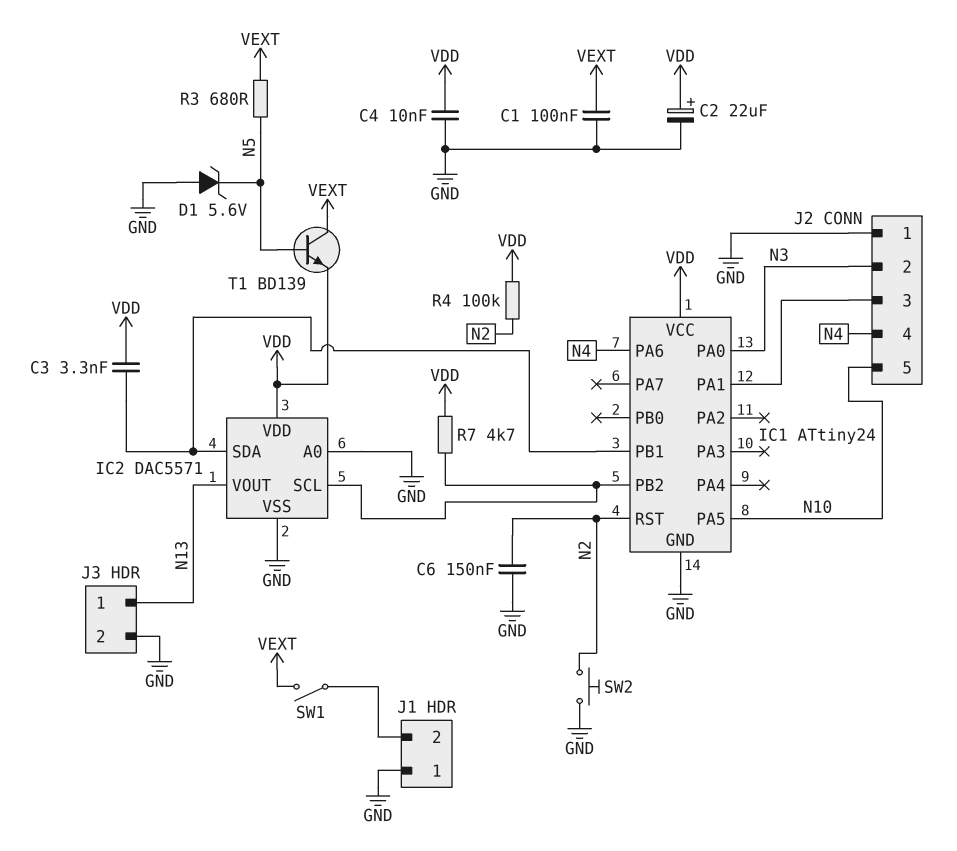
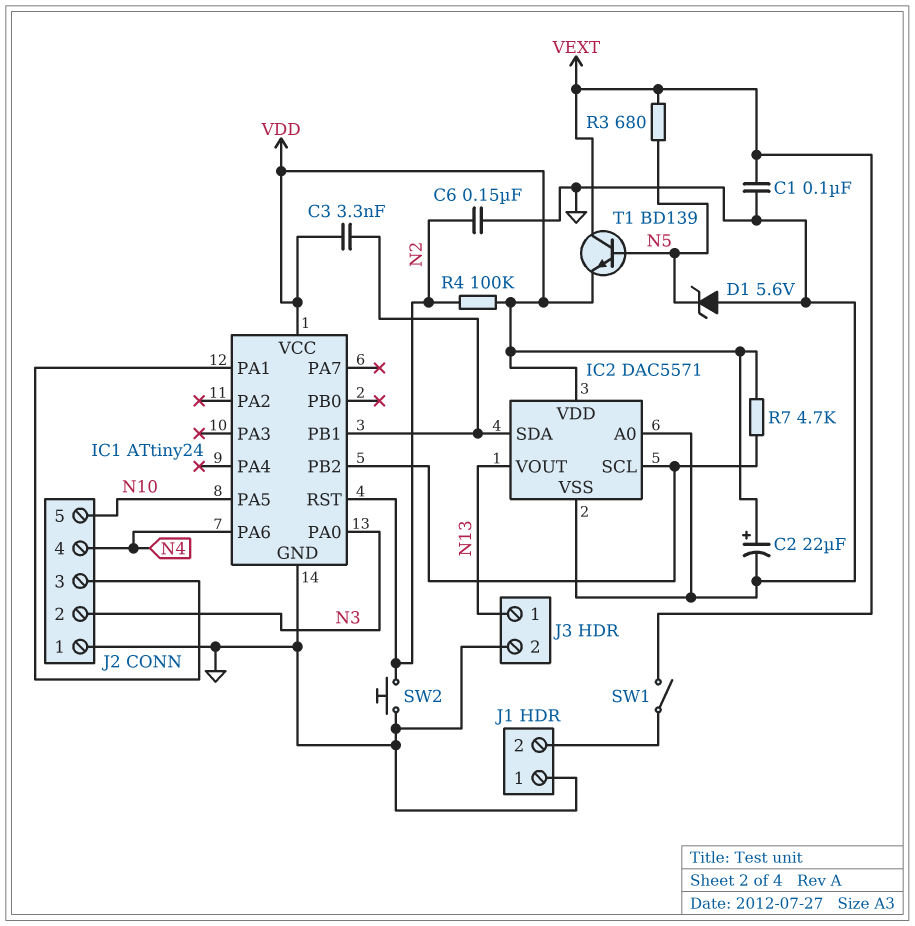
C4: 10nF (GND, VDD) -> none

